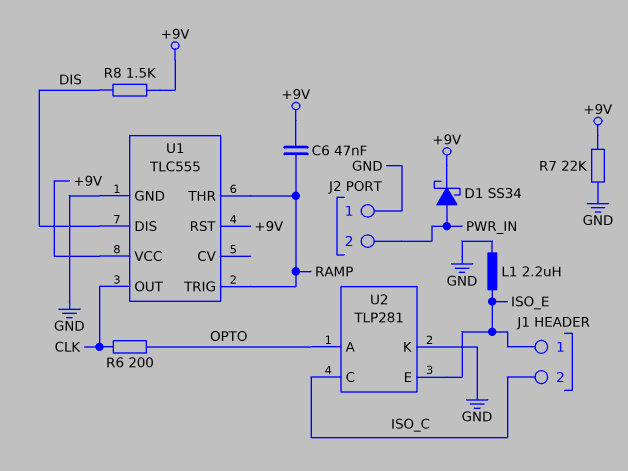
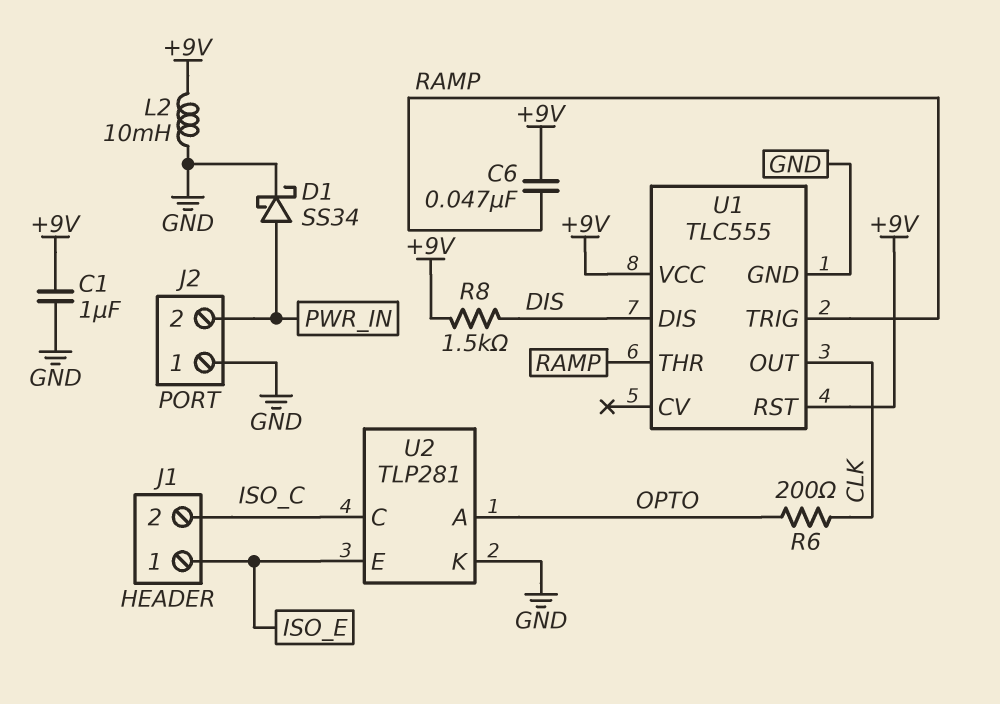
C1: none -> 1uF (+9V, GND)
D1: schottky SS34 (A PWR_IN, K +9V) -> schottky SS34 (A PWR_IN, K GND)
L1: 2.2uH (GND, ISO_E) -> none
L2: none -> 10mH (+9V, GND)
R7: 22k (+9V, GND) -> none

